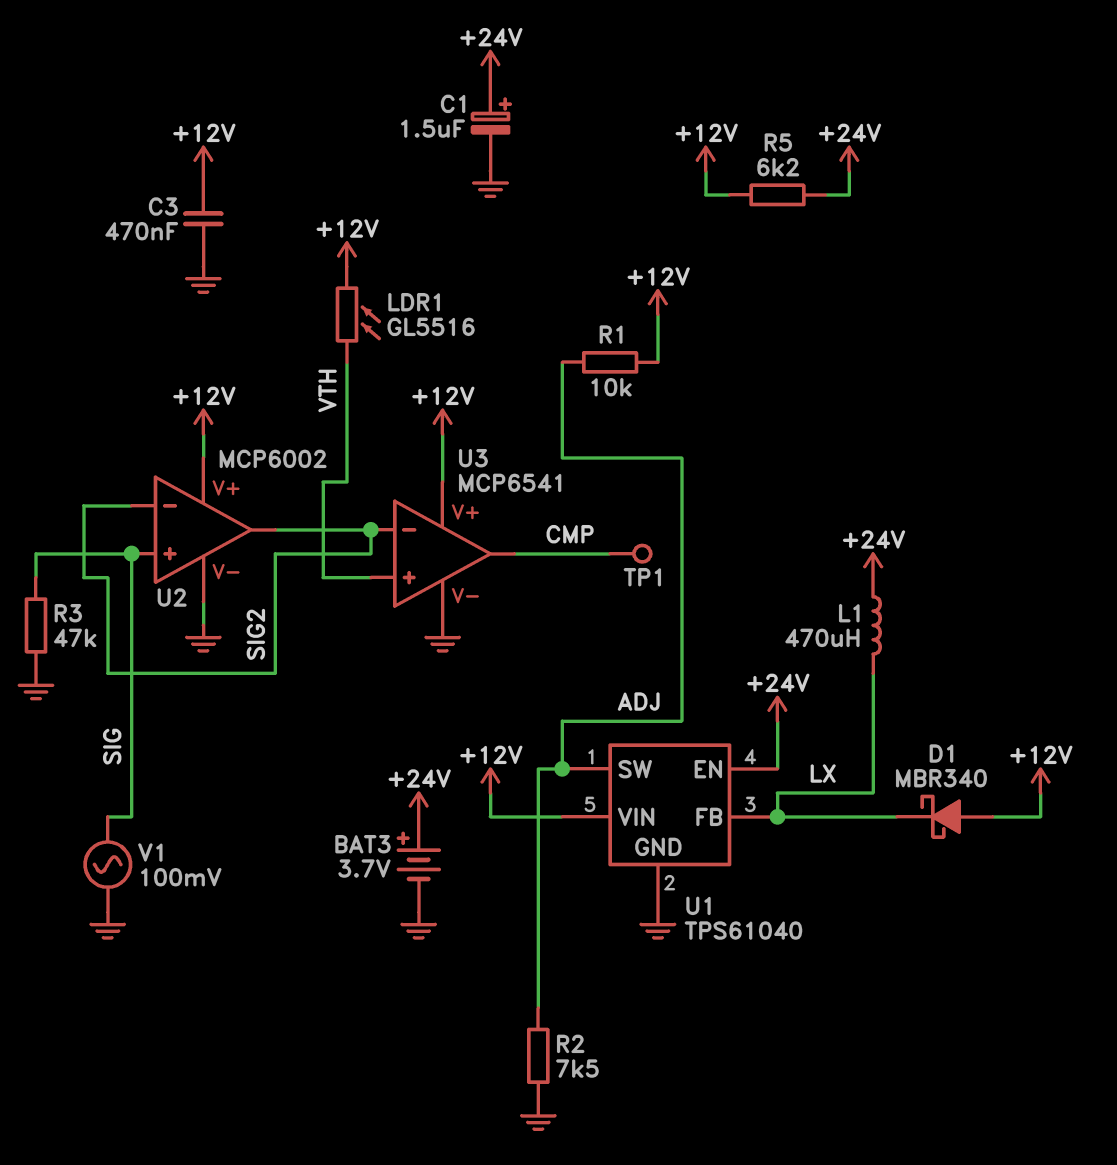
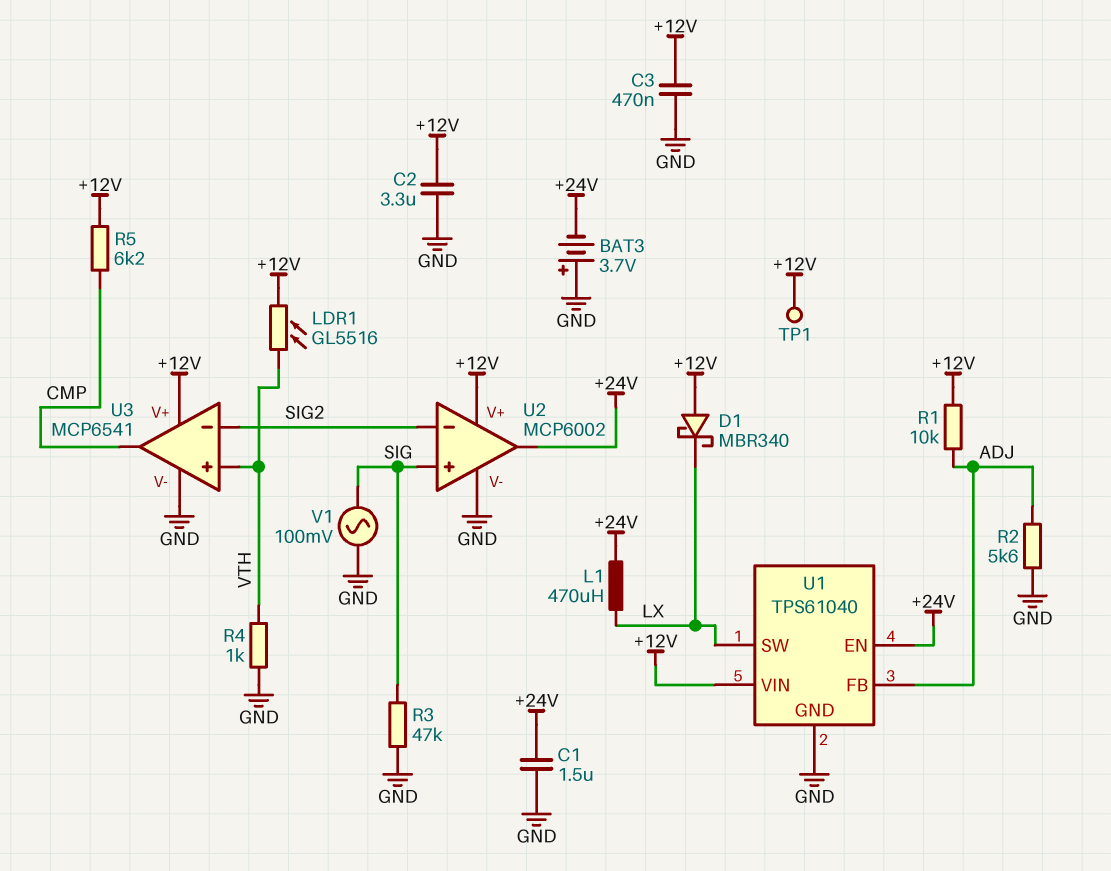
BAT3: 3.7V (plus +24V, minus GND) -> 3.7V (plus GND, minus +24V)
C1: 1.5uF (plus +24V, minus GND) -> 1.5uF (+24V, GND)
C2: none -> 3.3uF (+12V, GND)
R2: 7.5k (ADJ, GND) -> 5.6k (ADJ, GND)
R4: none -> 1k (GND, VTH)
R5: 6.2k (+12V, +24V) -> 6.2k (+12V, CMP)
TP1: test point (CMP) -> test point (+12V)
U1 pin FB: LX -> ADJ
U1 pin SW: ADJ -> LX
U2 pin out: SIG2 -> +24V

